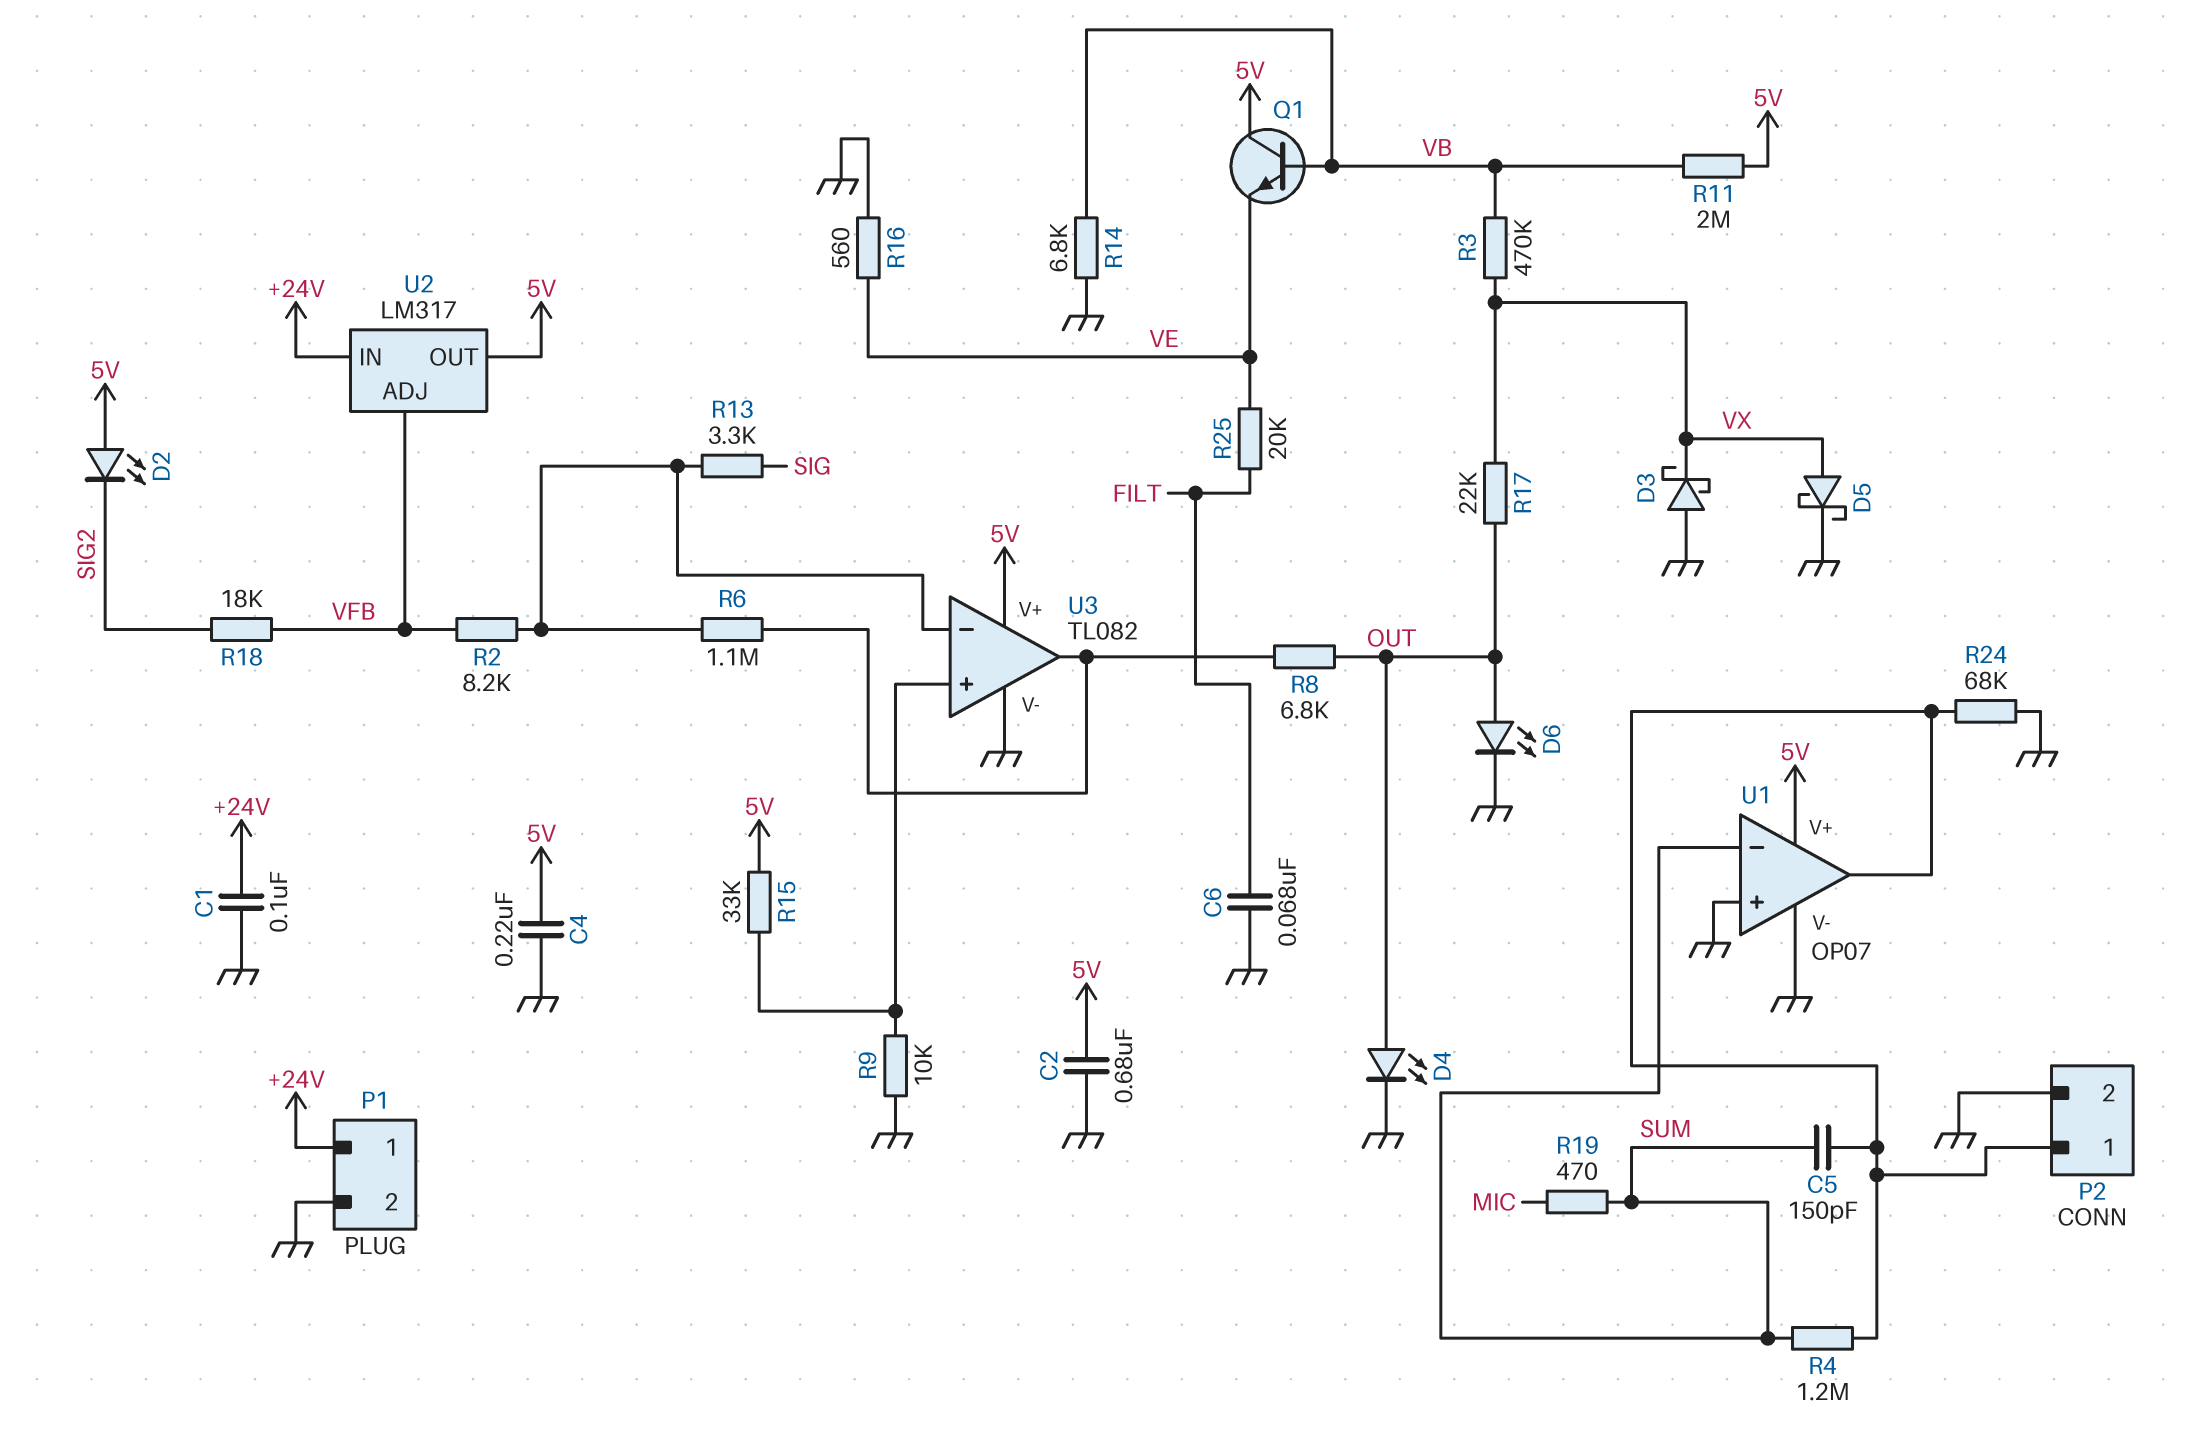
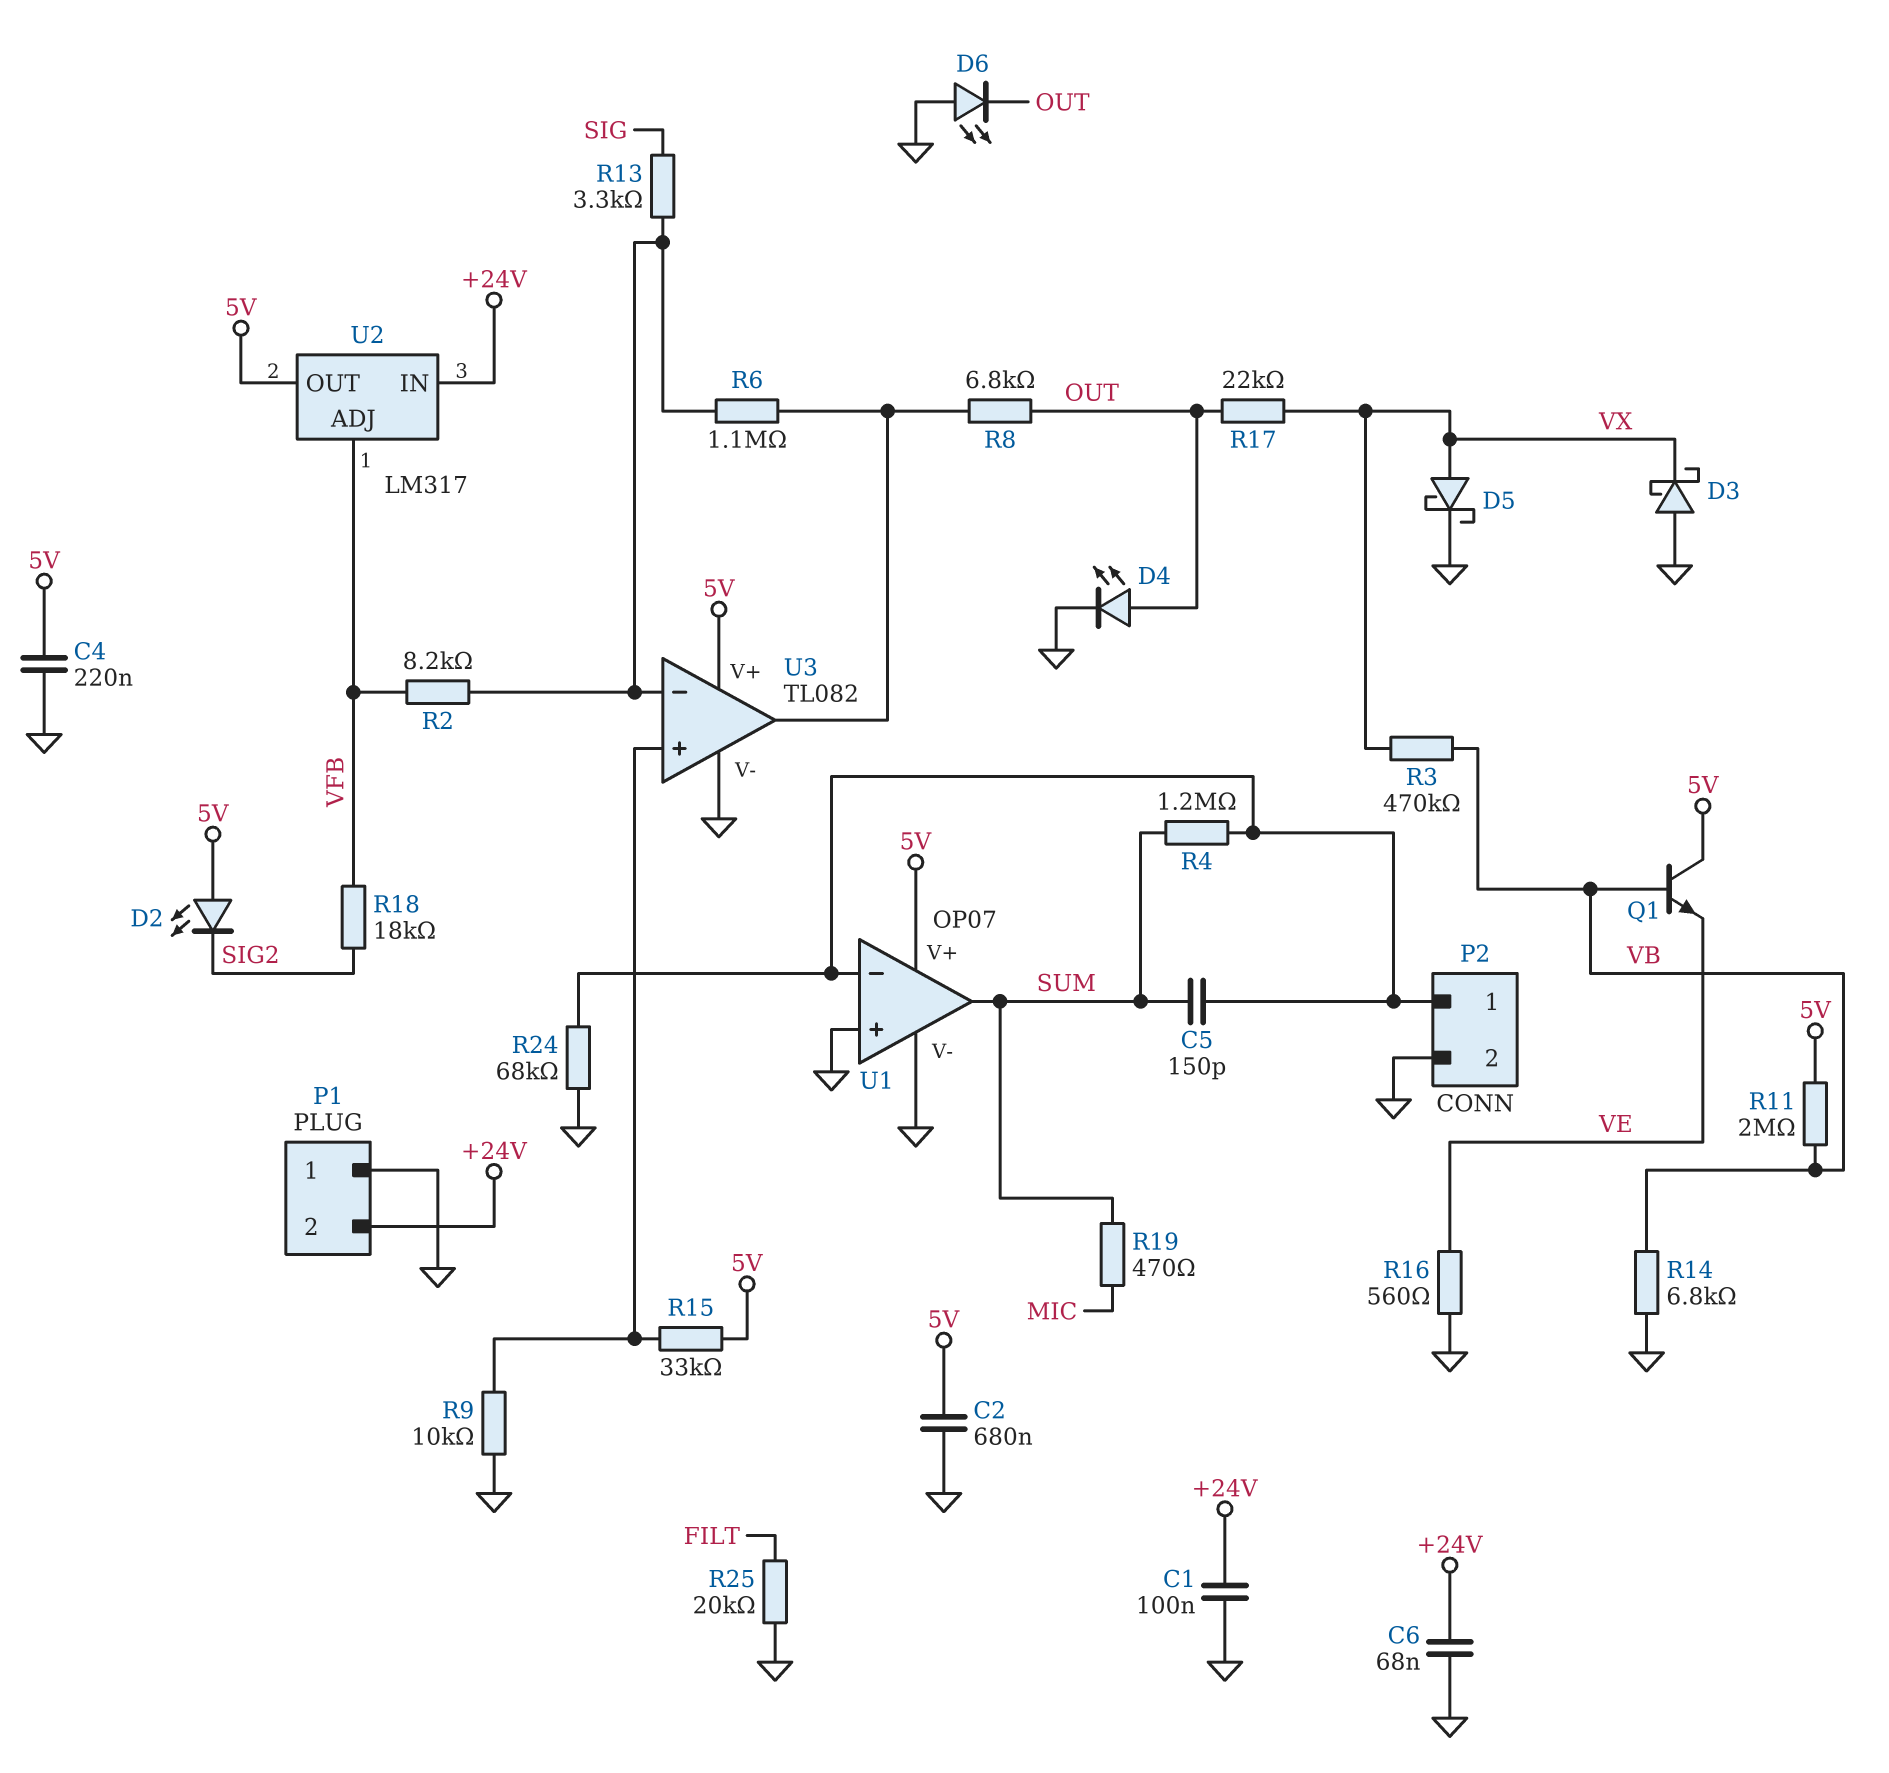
C6: 68nF (FILT, GND) -> 68nF (+24V, GND)
D6: LED (A OUT, K GND) -> LED (A GND, K OUT)
P1 pin 1: +24V -> GND
P1 pin 2: GND -> +24V
R25: 20k (FILT, VE) -> 20k (FILT, GND)
U1 pin in-: SUM -> P2/1
U1 pin out: P2/1 -> SUM

